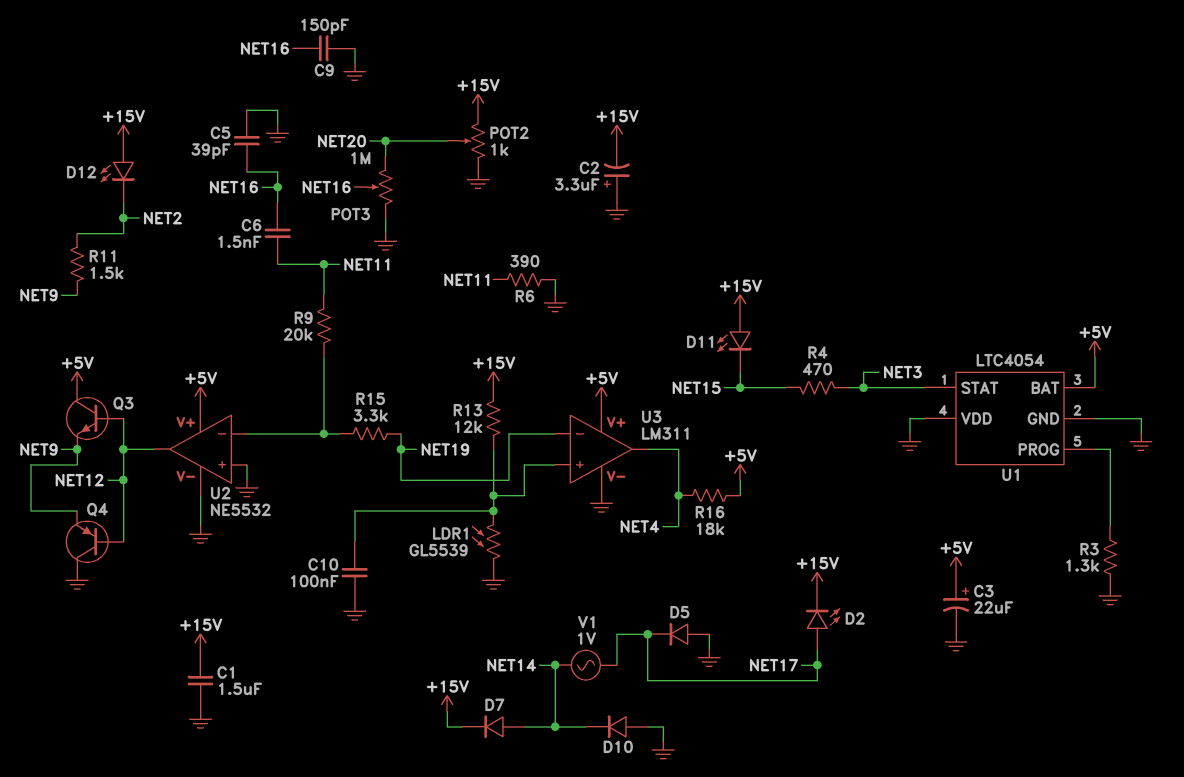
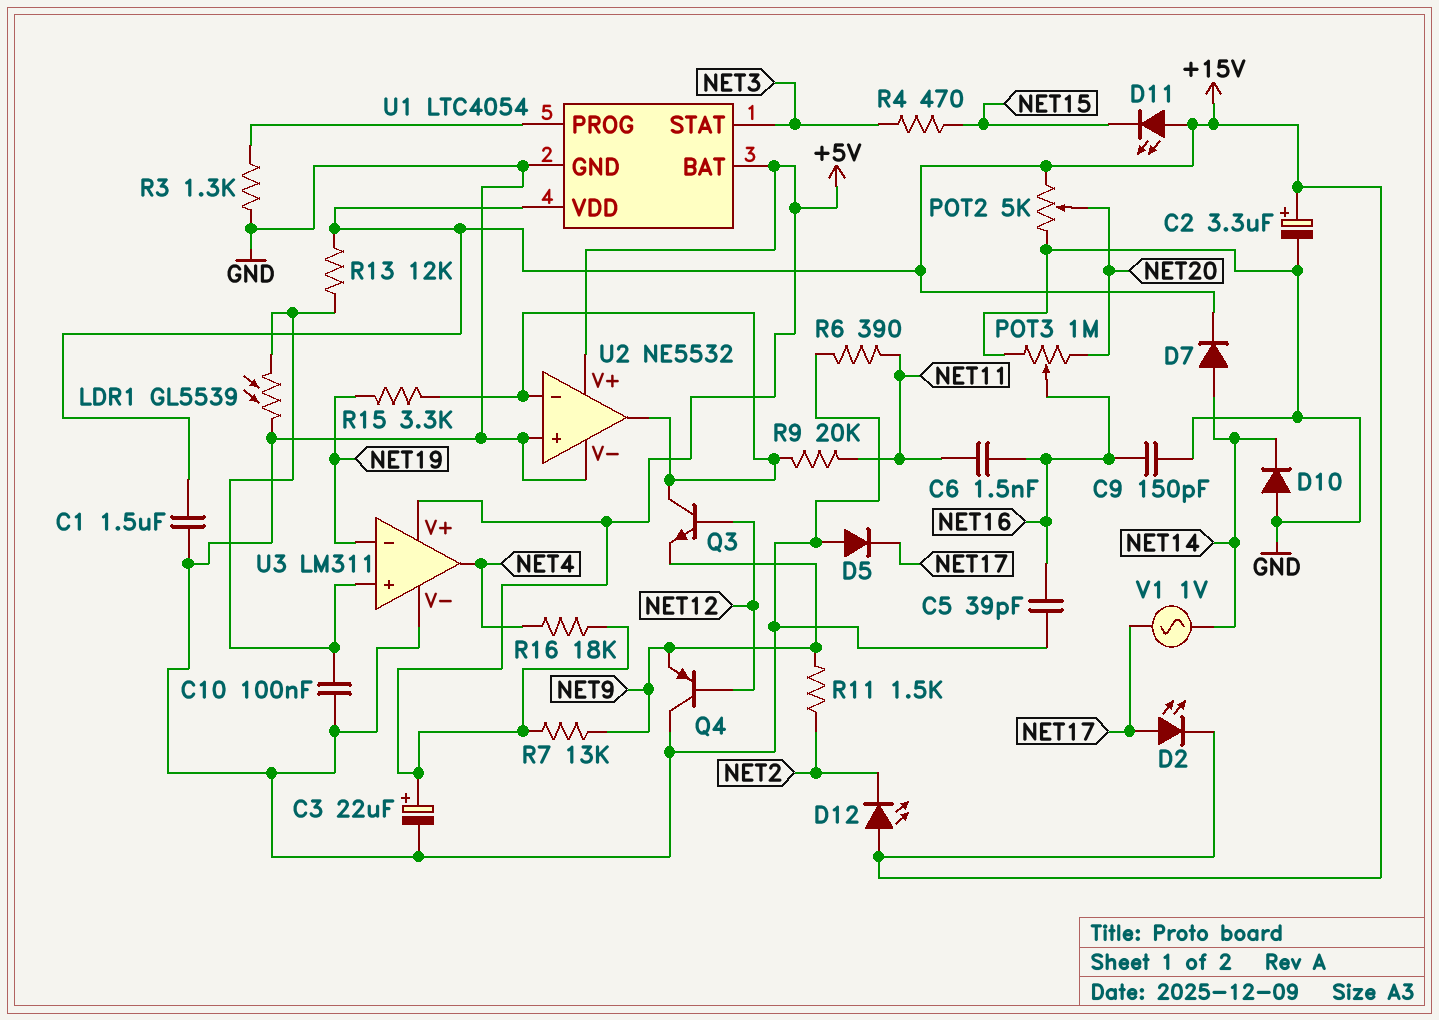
C2: 3.3uF (plus GND, minus +15V) -> 3.3uF (plus +15V, minus GND)
POT2: 1k (+15V, GND, wiper NET20) -> 5k (+15V, GND, wiper NET20)
Q3: NPN (B NET12, C +5V, E NET9) -> NPN (B NET12, C U2/in-, E NET9)
R7: none -> 13k (+5V, NET9)
U1 pin VDD: GND -> +15V
U2 pin out: NET12 -> U2/in-

